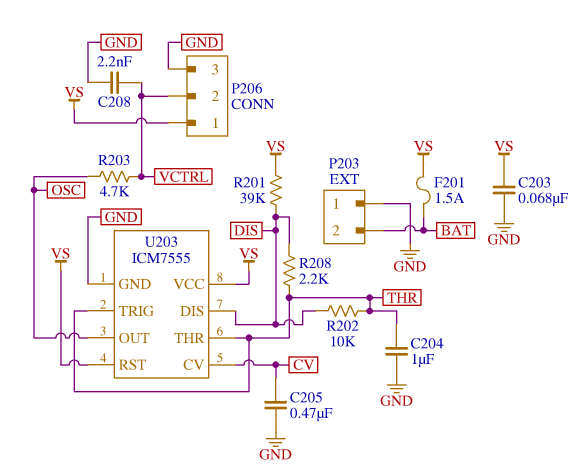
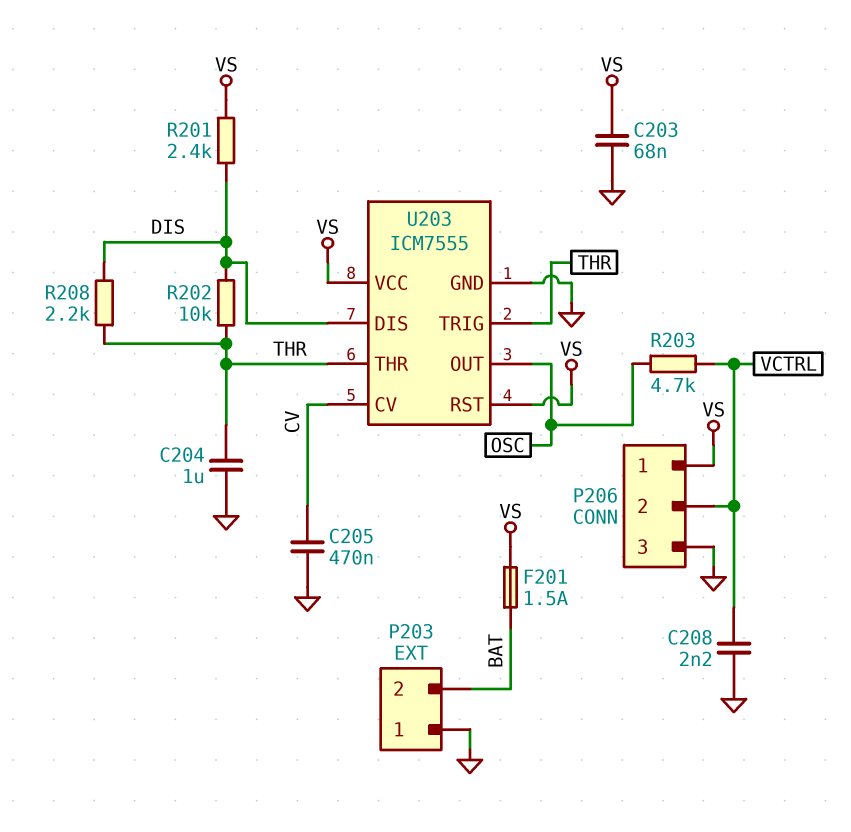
R201: 39k (DIS, VS) -> 2.4k (DIS, VS)

